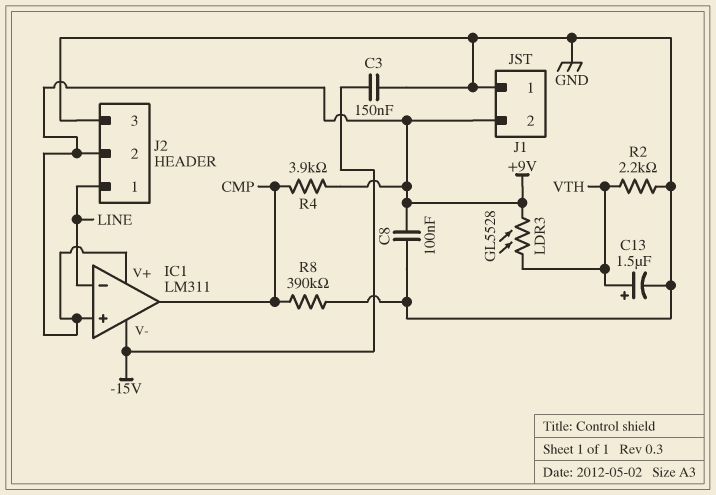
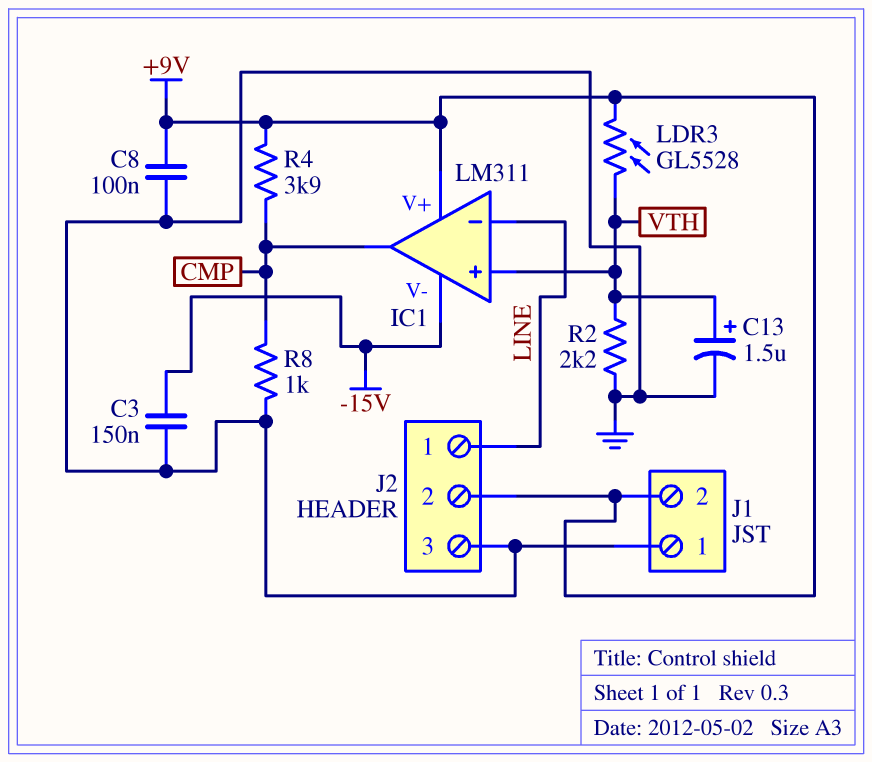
IC1 pin in+: +9V -> VTH
R8: 390k (CMP, GND) -> 1k (CMP, GND)

